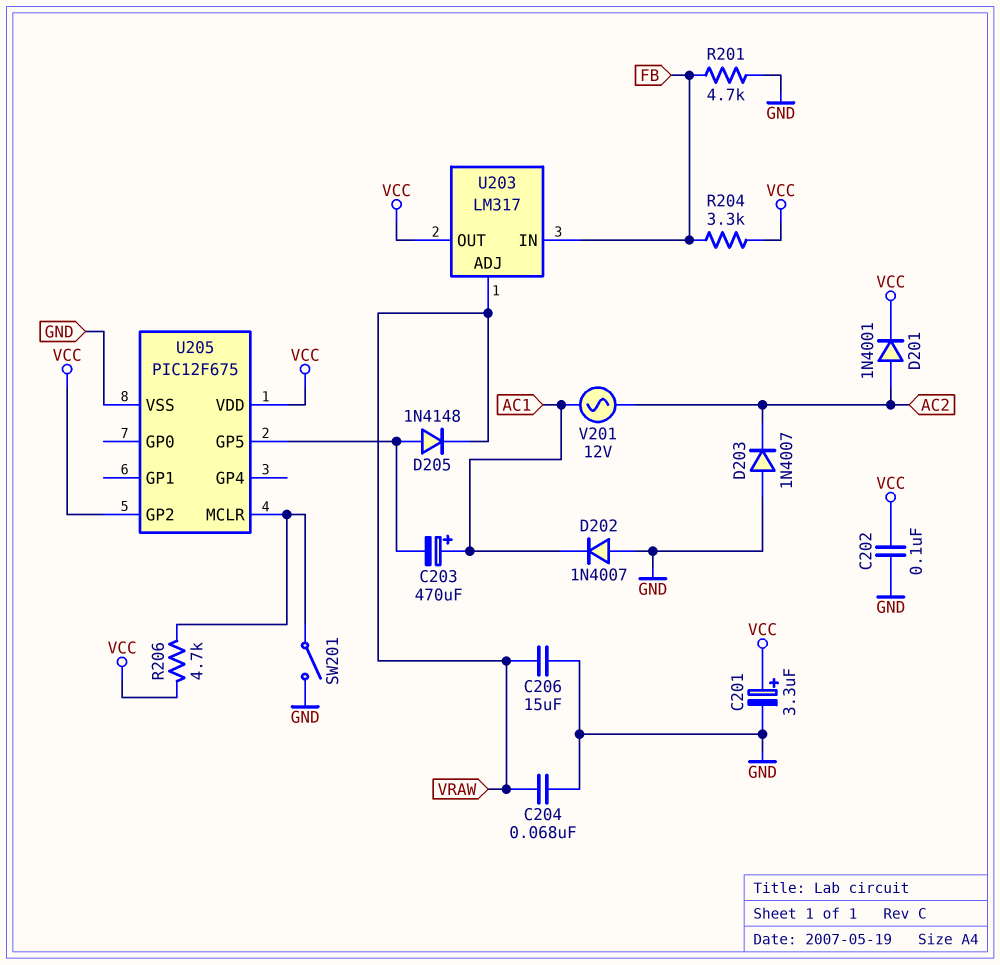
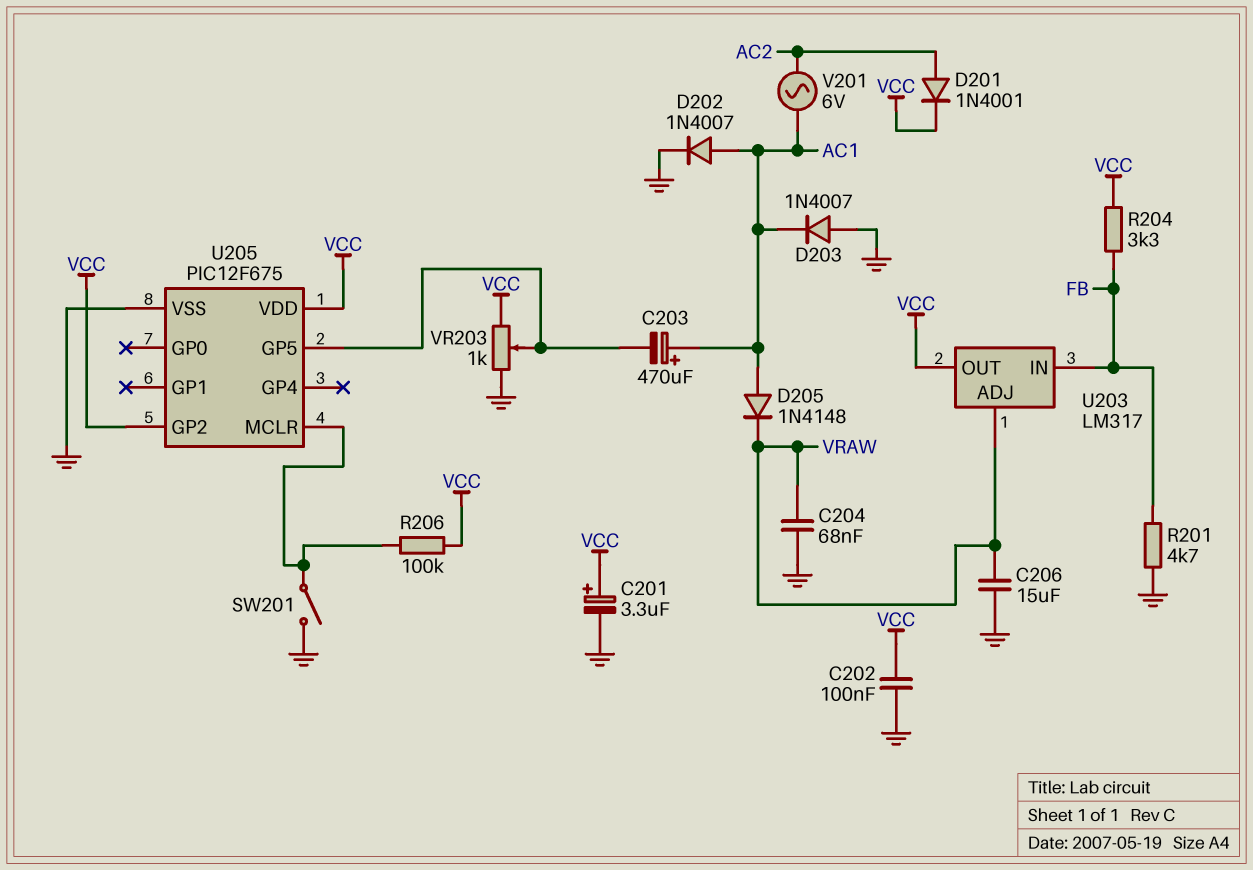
D202: diode 1N4007 (A GND, K AC1) -> diode 1N4007 (A AC1, K GND)
D203: diode 1N4007 (A GND, K AC2) -> diode 1N4007 (A GND, K AC1)
D205: diode 1N4148 (A U205/GP5, K VRAW) -> diode 1N4148 (A AC1, K VRAW)
R206: 4.7k (U205/MCLR, VCC) -> 100k (U205/MCLR, VCC)
V201: AC 12V (AC1, AC2) -> AC 6V (AC1, AC2)
VR203: none -> 1k (GND, VCC, wiper U205/GP5)

